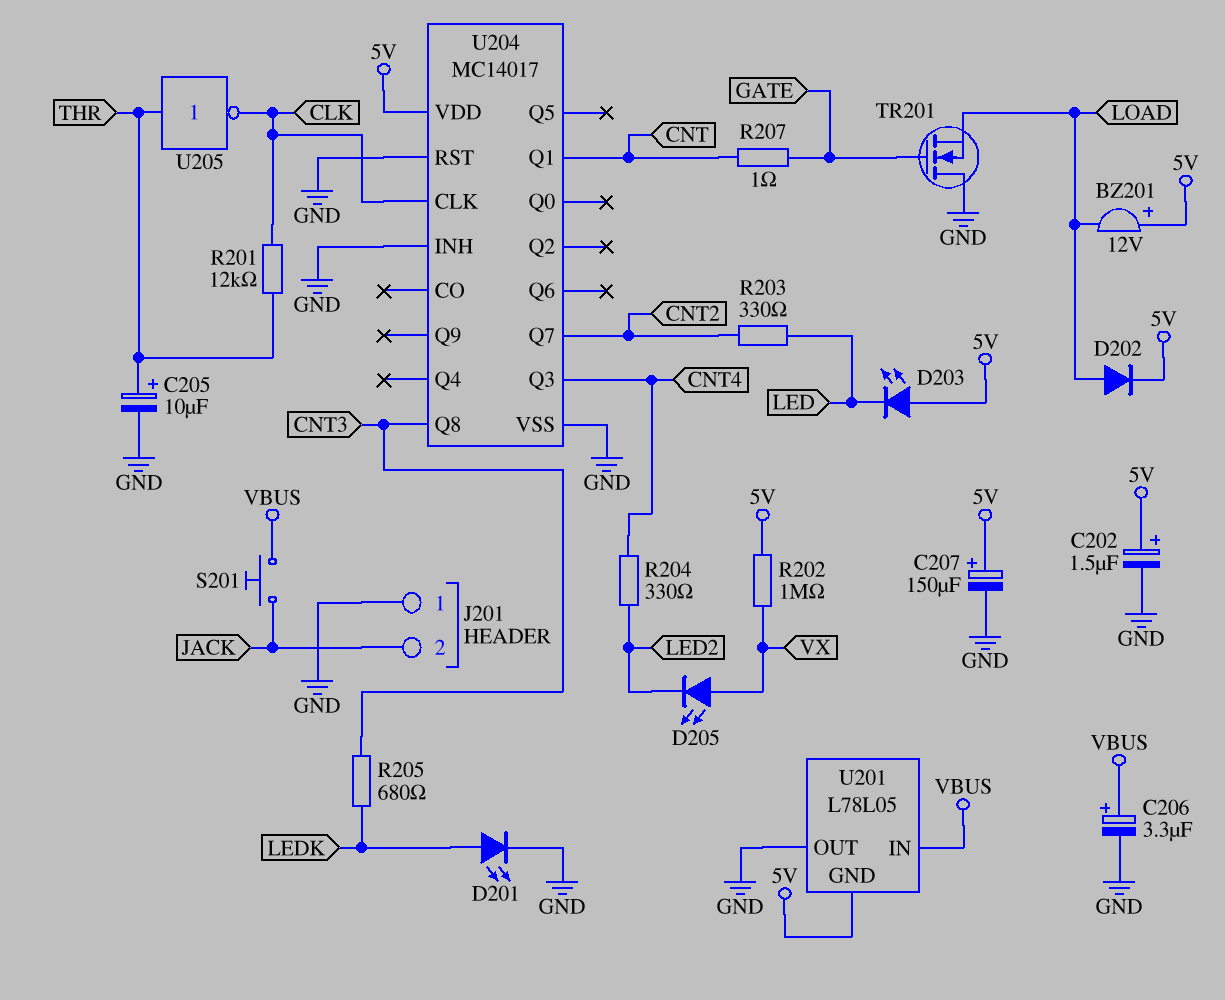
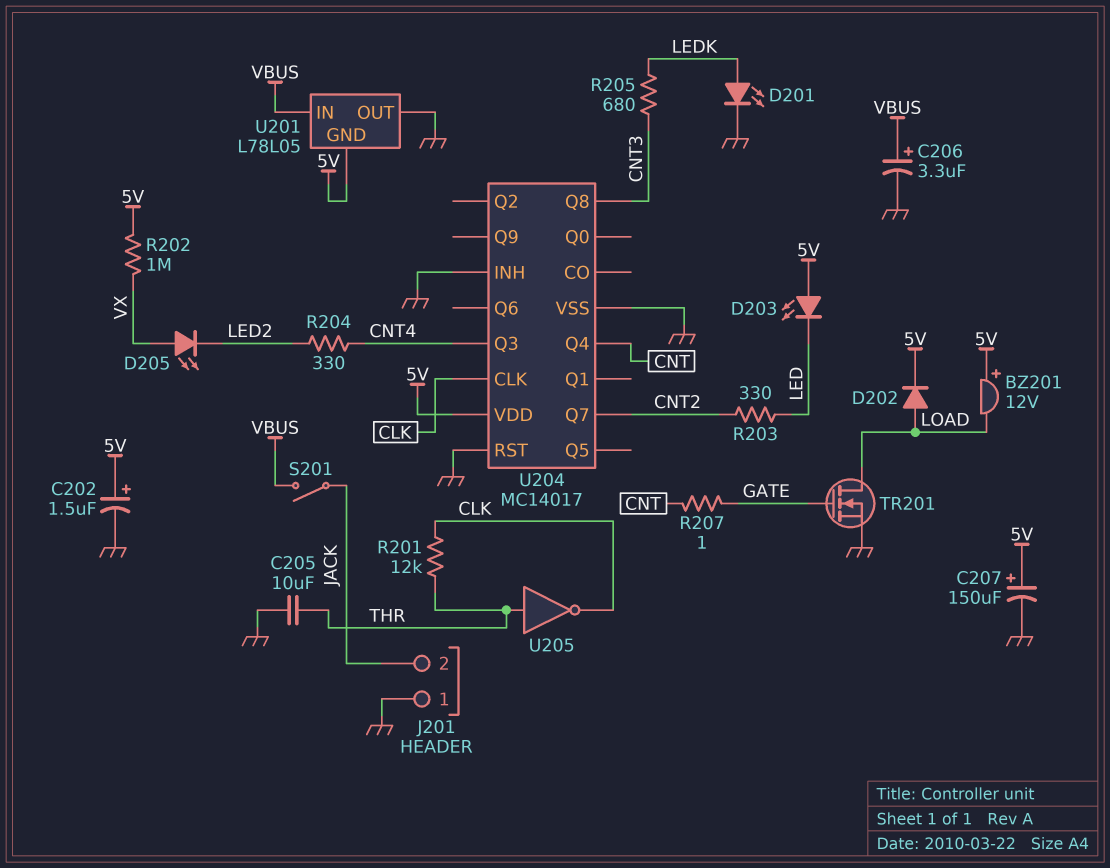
C205: 10uF (plus THR, minus GND) -> 10uF (GND, THR)
S201: button (JACK, VBUS) -> switch (JACK, VBUS)
TR201: NMOS (G GATE, D GND, S LOAD) -> NMOS (G GATE, D LOAD, S GND)
U204 pin Q1: CNT -> none
U204 pin Q4: none -> CNT

